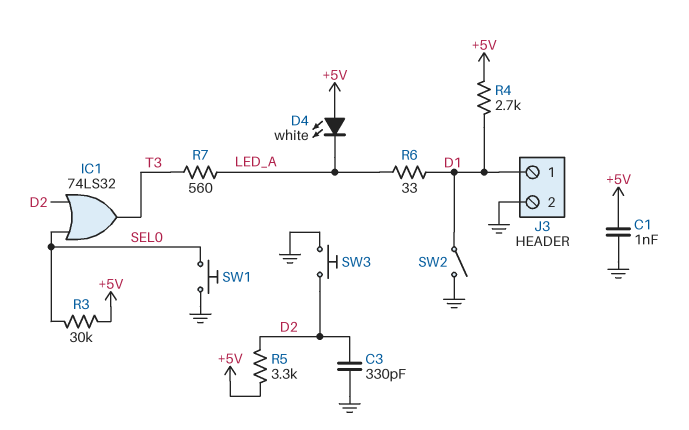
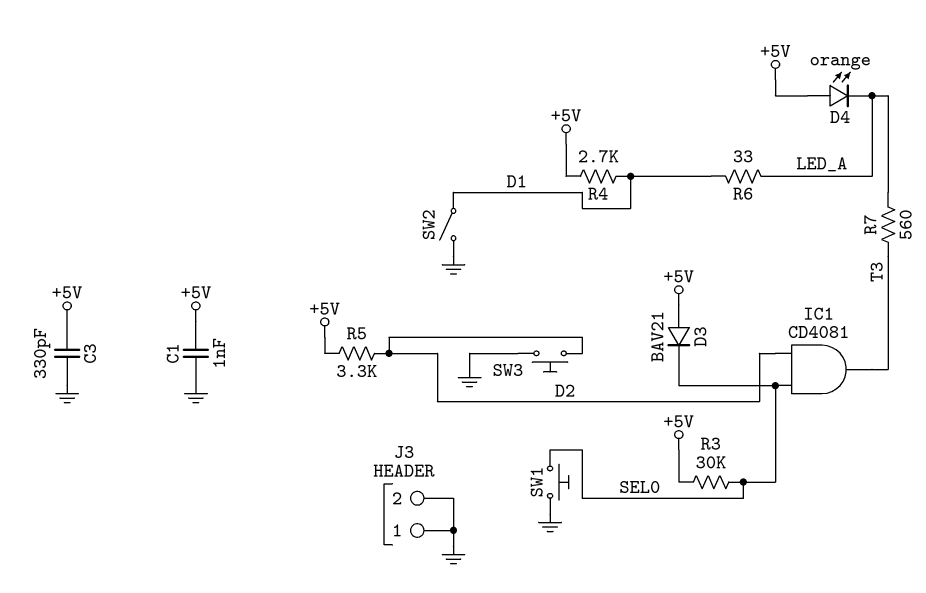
C3: 330pF (D2, GND) -> 330pF (+5V, GND)
D3: none -> diode BAV21 (A +5V, K SEL0)
D4: LED white (A +5V, K LED_A) -> LED orange (A +5V, K LED_A)
IC1: OR 74LS32 (in D2, in SEL0, out T3) -> AND CD4081 (in D2, in SEL0, out T3)
J3 pin 1: D1 -> GND

